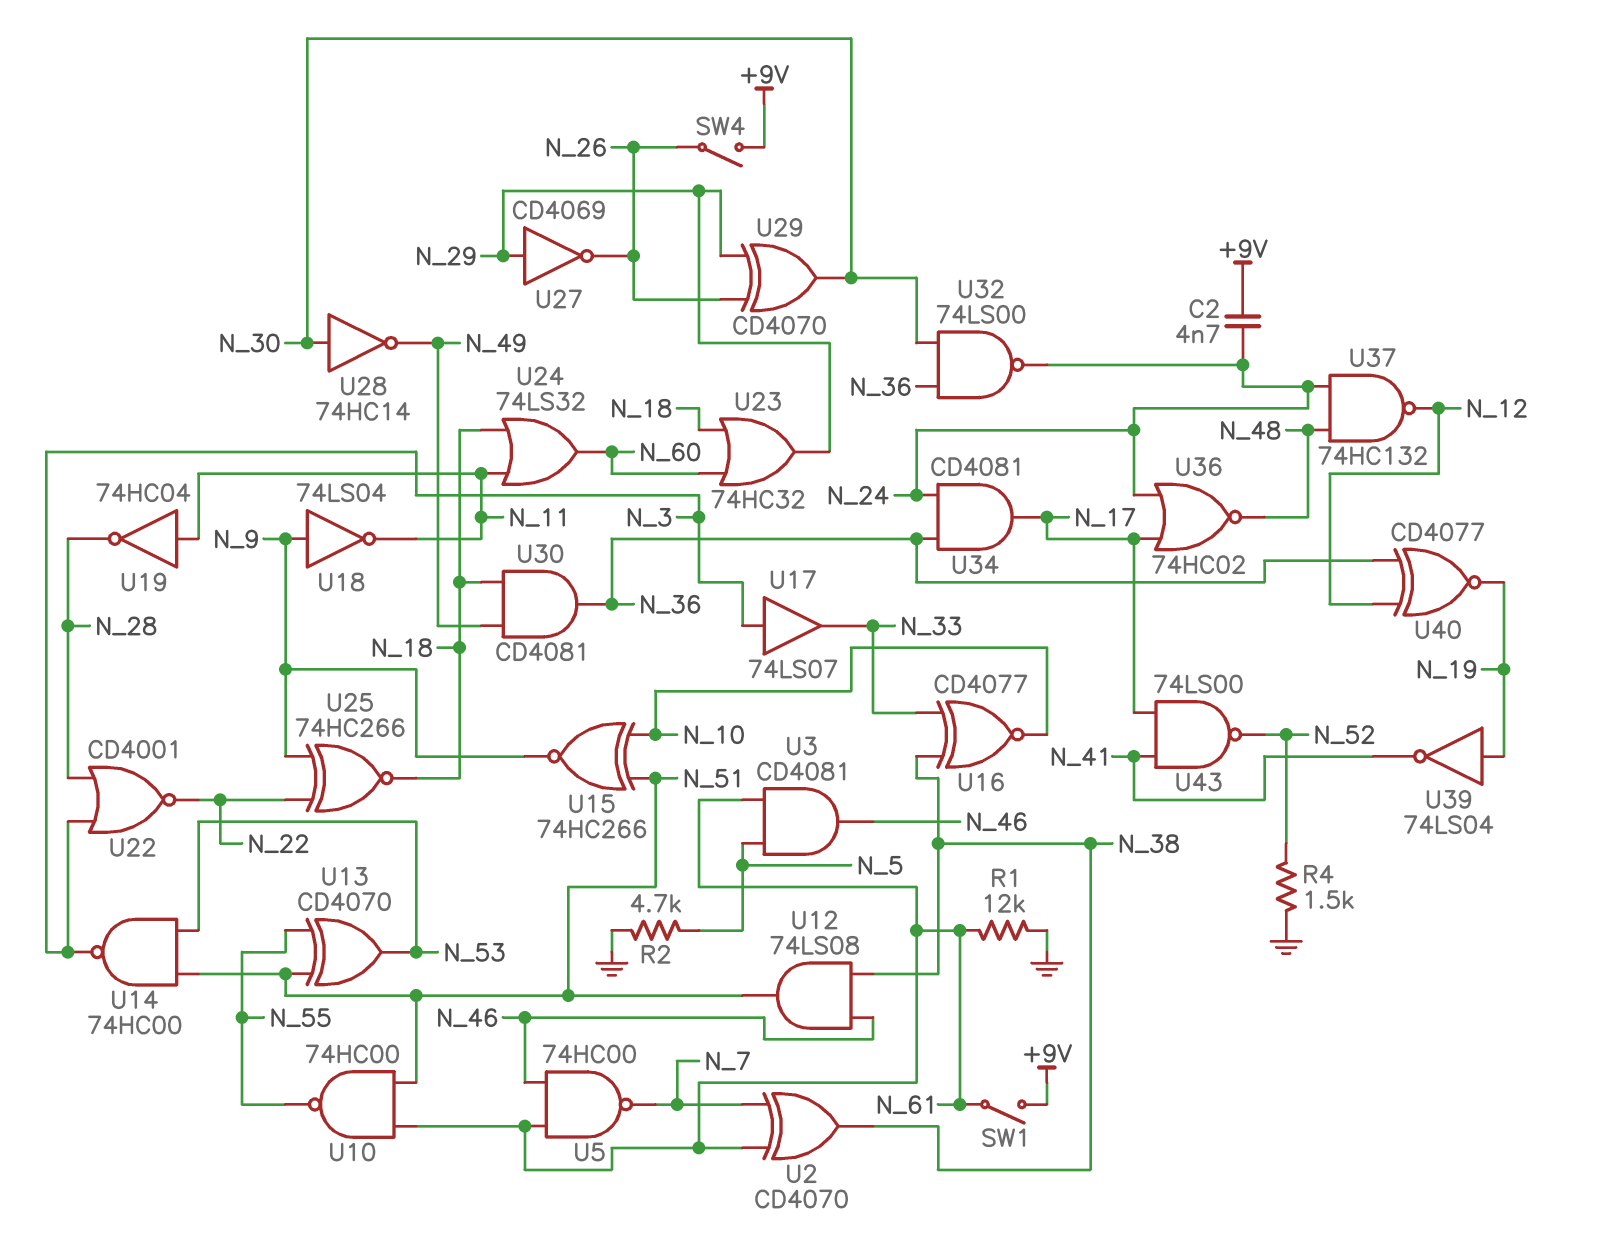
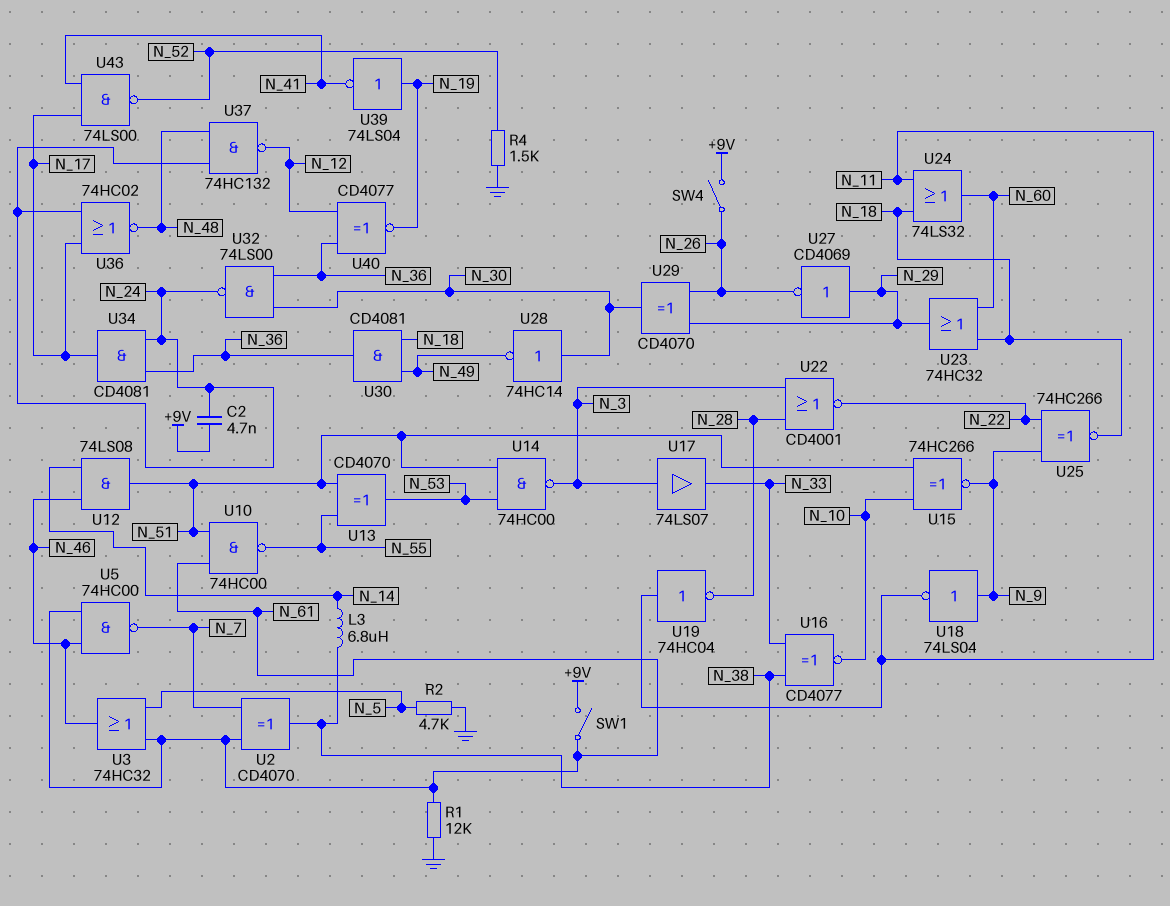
L3: none -> 6.8uH (N_14, N_38)
U3: AND CD4081 (in N_5, in N_61, out N_46) -> OR 74HC32 (in N_5, in N_61, out N_46)
U12: AND 74LS08 (in N_38, in N_46, out N_51) -> AND 74LS08 (in N_14, in N_46, out N_51)

